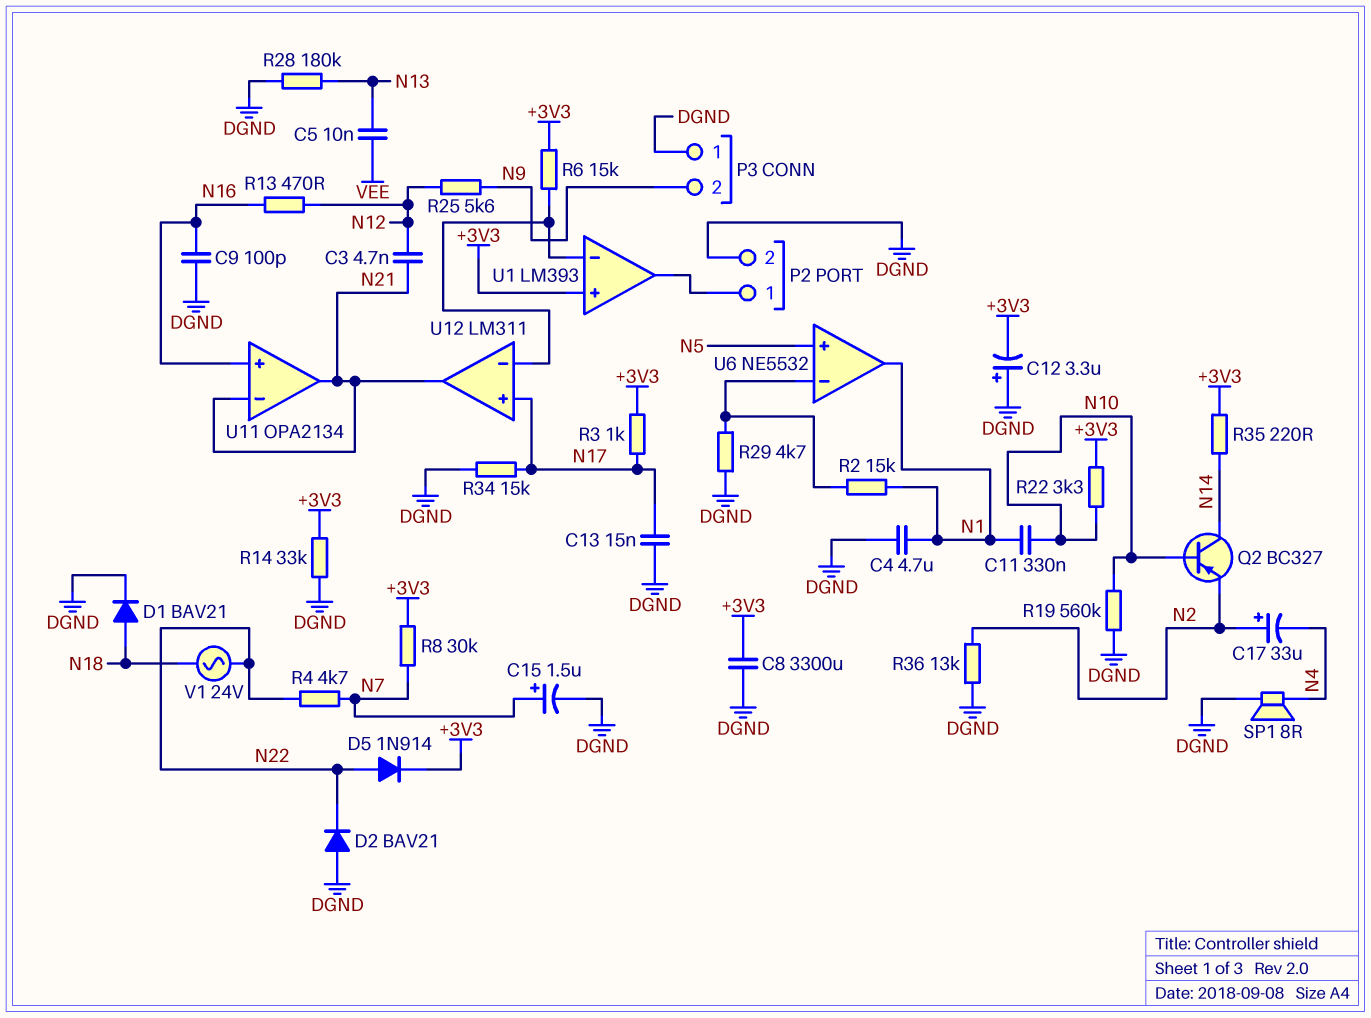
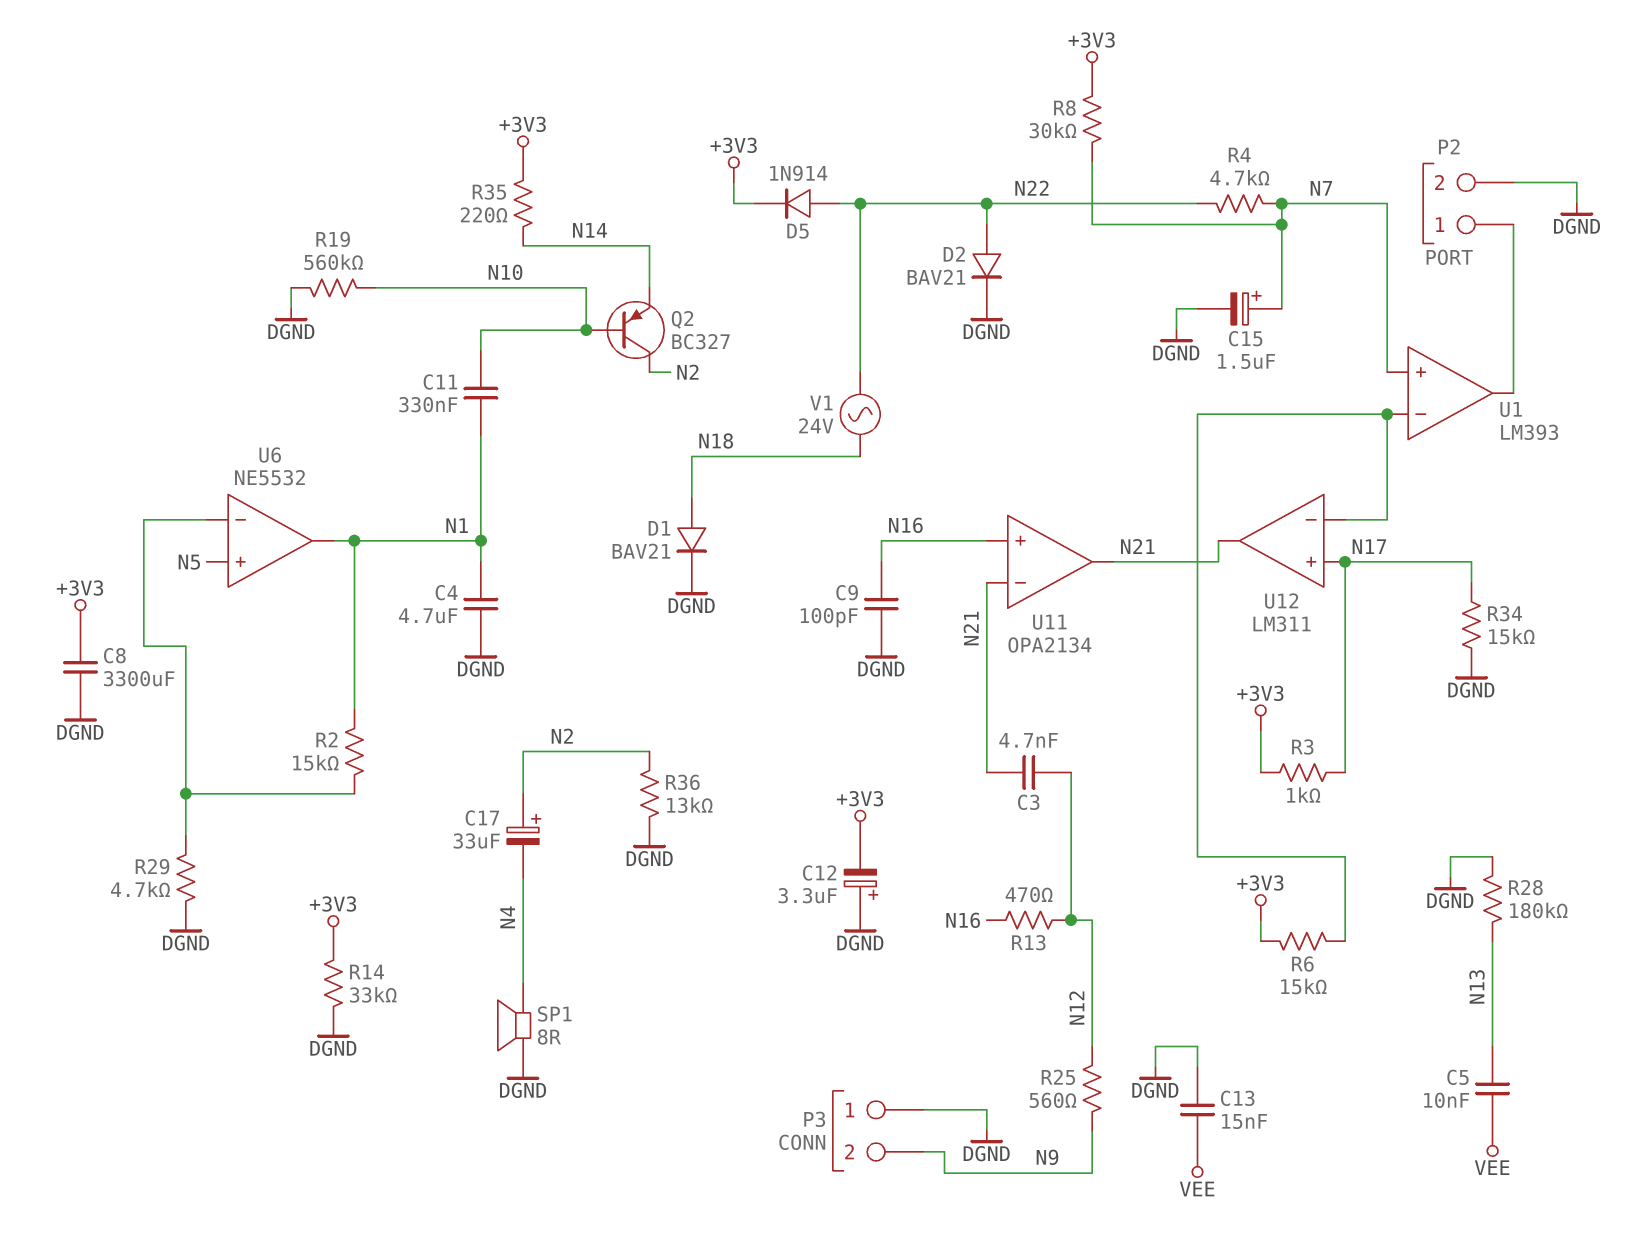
C13: 15nF (DGND, N17) -> 15nF (DGND, VEE)
D2: diode BAV21 (A DGND, K N22) -> diode BAV21 (A N22, K DGND)
Q2: PNP BC327 (B N10, C N14, E N2) -> PNP BC327 (B N10, C N2, E N14)
R22: 3.3k (+3V3, N10) -> none
R25: 5.6k (N9, N12) -> 560 (N9, N12)
U1 pin in+: +3V3 -> N7

